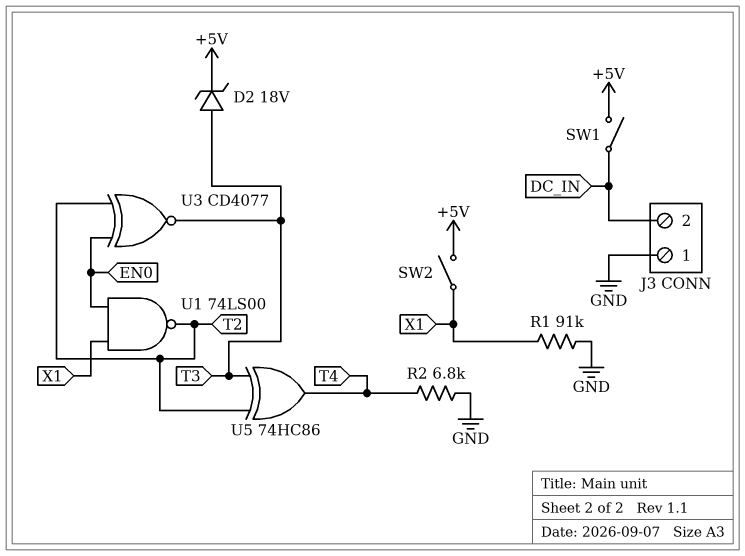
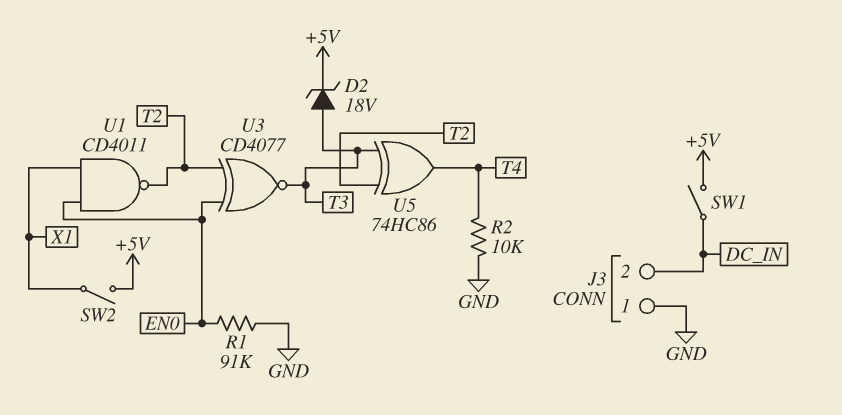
R1: 91k (GND, X1) -> 91k (EN0, GND)
R2: 6.8k (GND, T4) -> 10k (GND, T4)
U1: NAND 74LS00 (in EN0, in X1, out T2) -> NAND CD4011 (in EN0, in X1, out T2)

